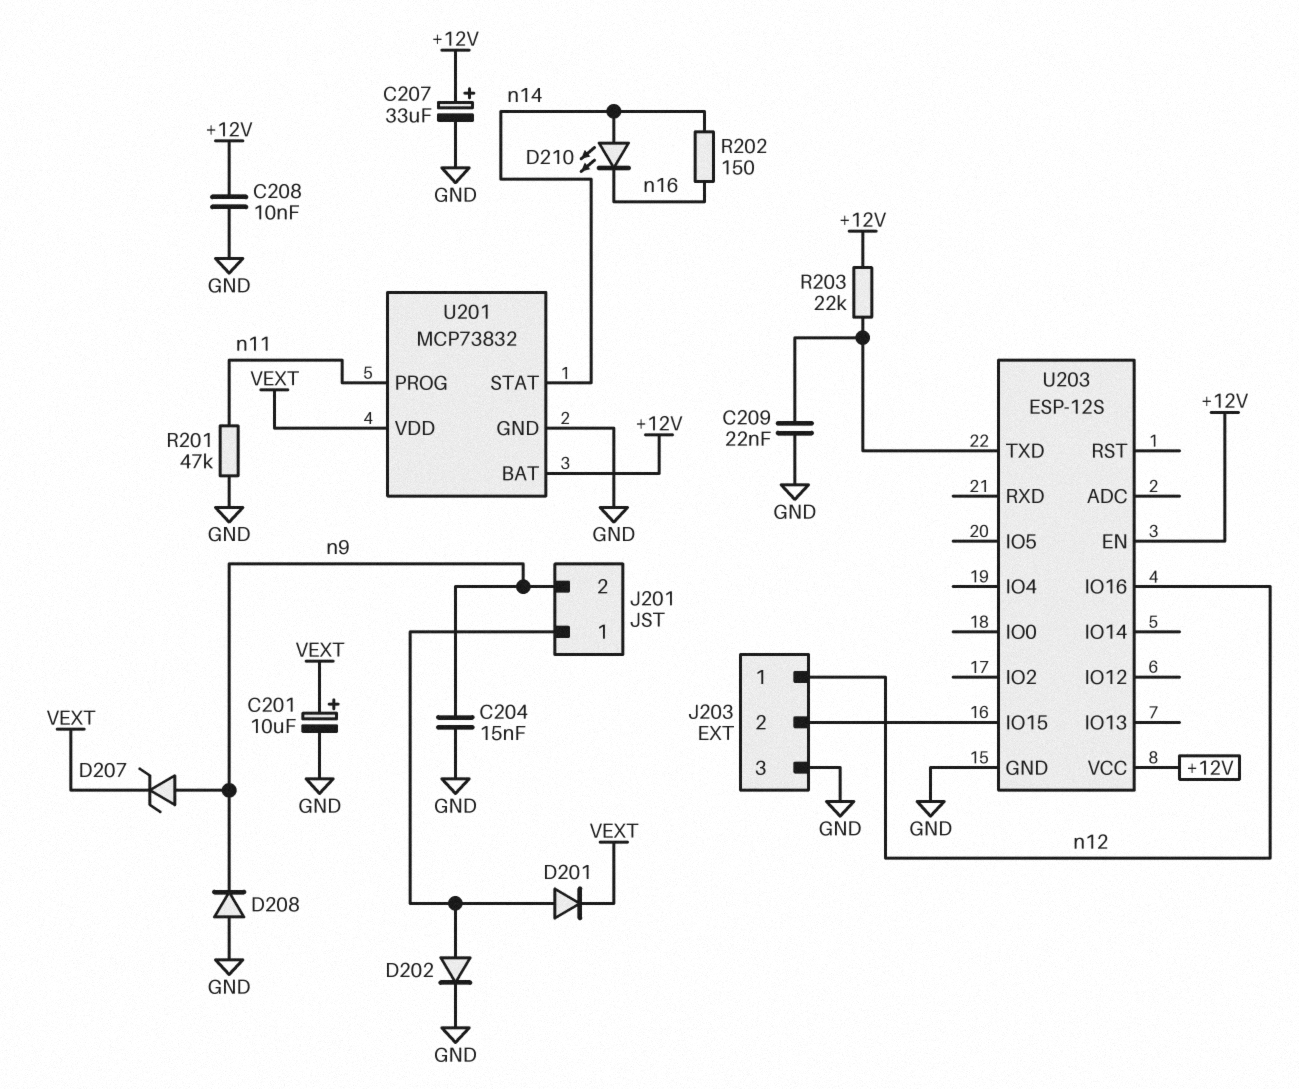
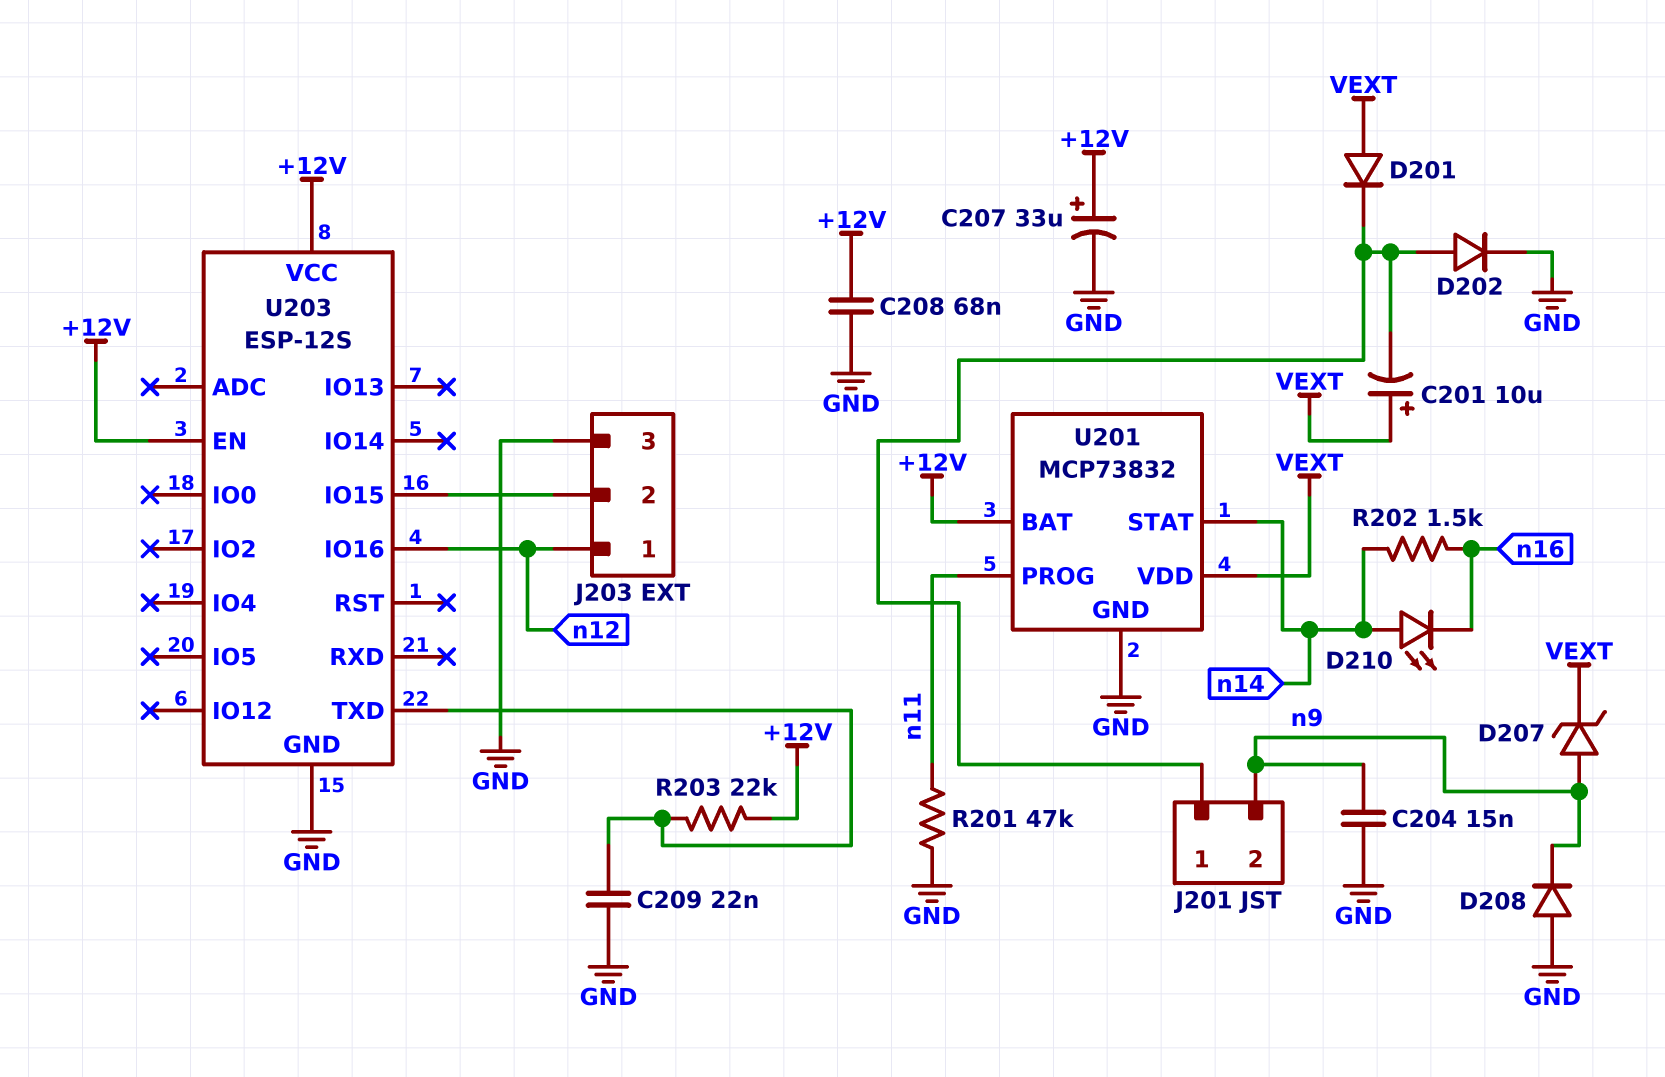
C201: 10uF (plus VEXT, minus GND) -> 10uF (plus VEXT, minus J201/1)
C208: 10nF (+12V, GND) -> 68nF (+12V, GND)
D201: diode (A J201/1, K VEXT) -> diode (A VEXT, K J201/1)
R202: 150 (n14, n16) -> 1.5k (n14, n16)

